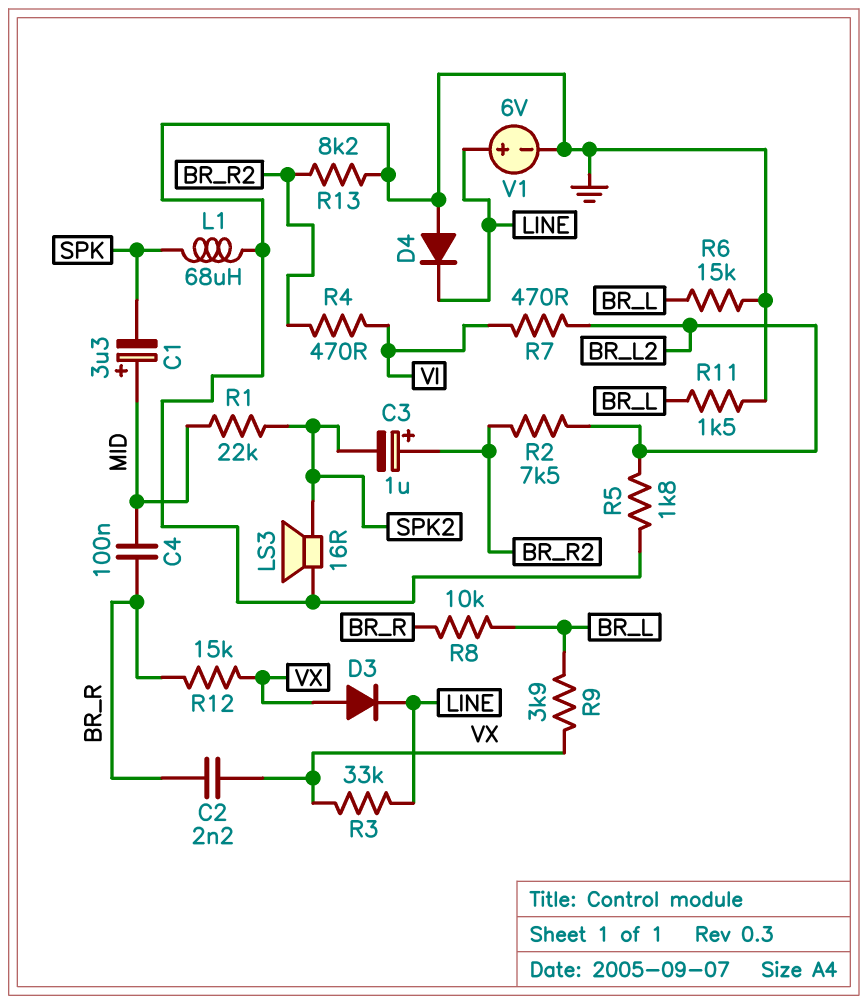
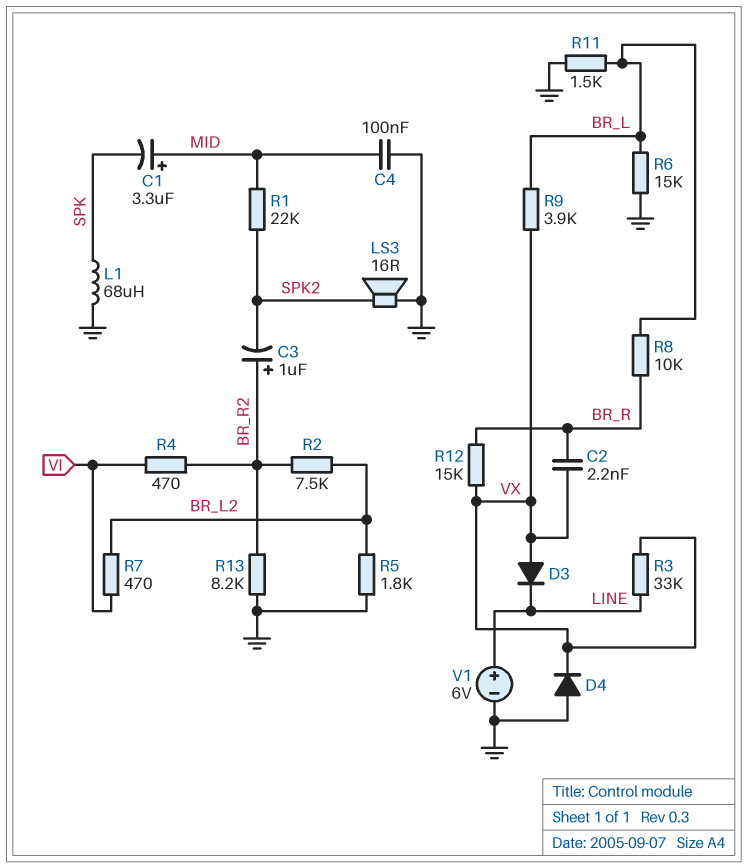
C4: 100nF (BR_R, MID) -> 100nF (GND, MID)
D4: diode (A GND, K LINE) -> diode (A GND, K VX)

